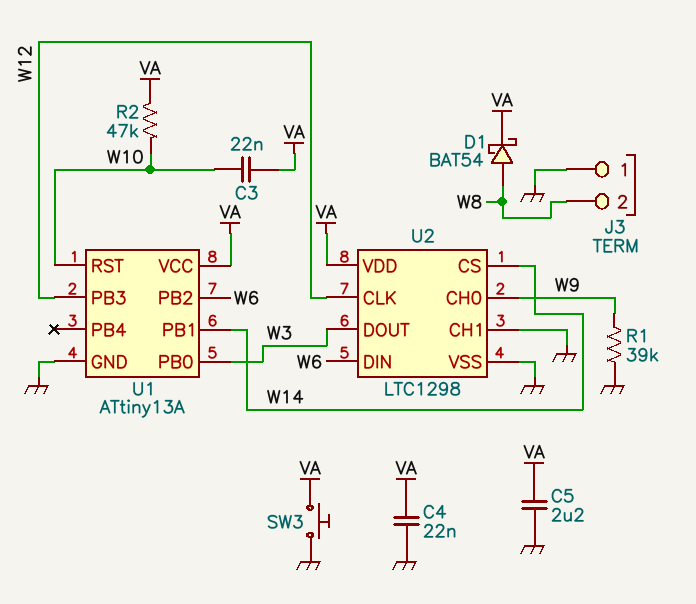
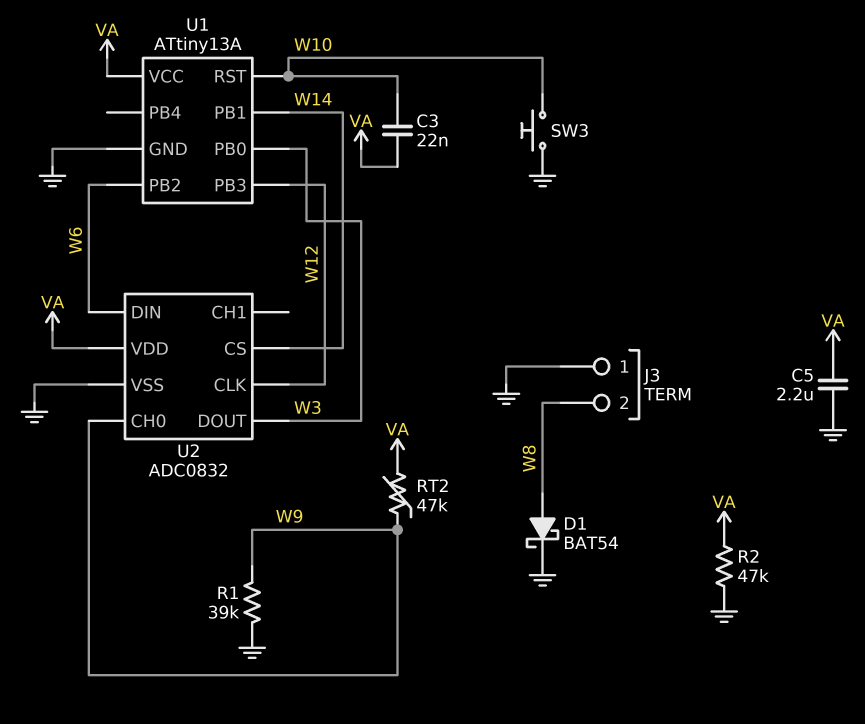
C4: 22nF (GND, VA) -> none
D1: schottky BAT54 (A W8, K VA) -> schottky BAT54 (A W8, K GND)
R2: 47k (VA, W10) -> 47k (GND, VA)
RT2: none -> 47k (VA, W9)
SW3: button (GND, VA) -> button (GND, W10)
U2: LTC1298 -> ADC0832
U2 pin CH1: GND -> none

